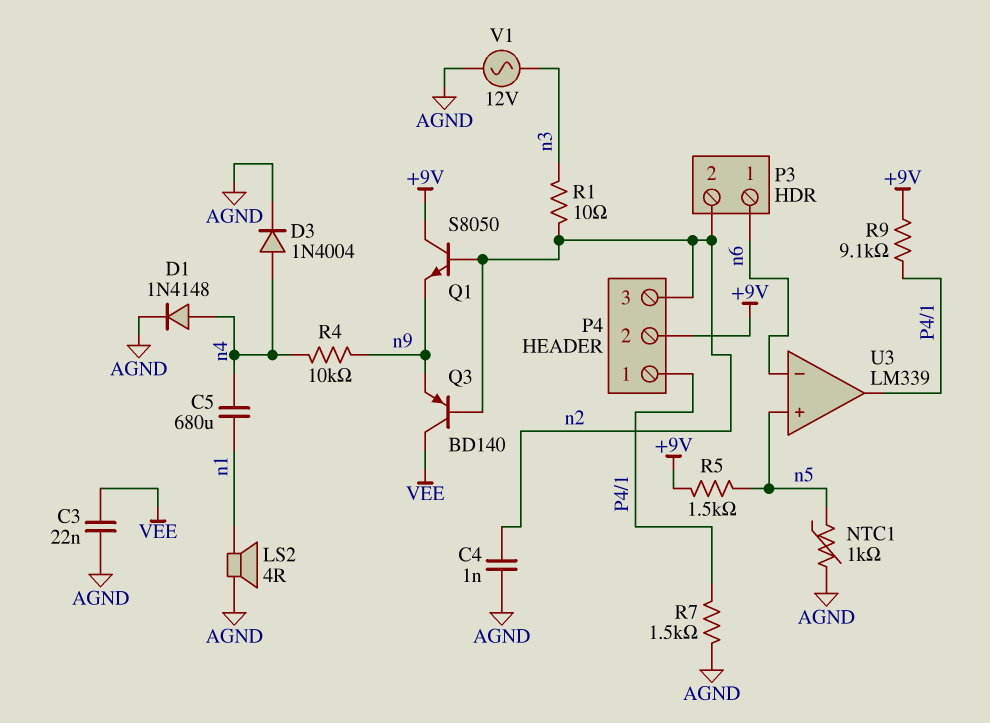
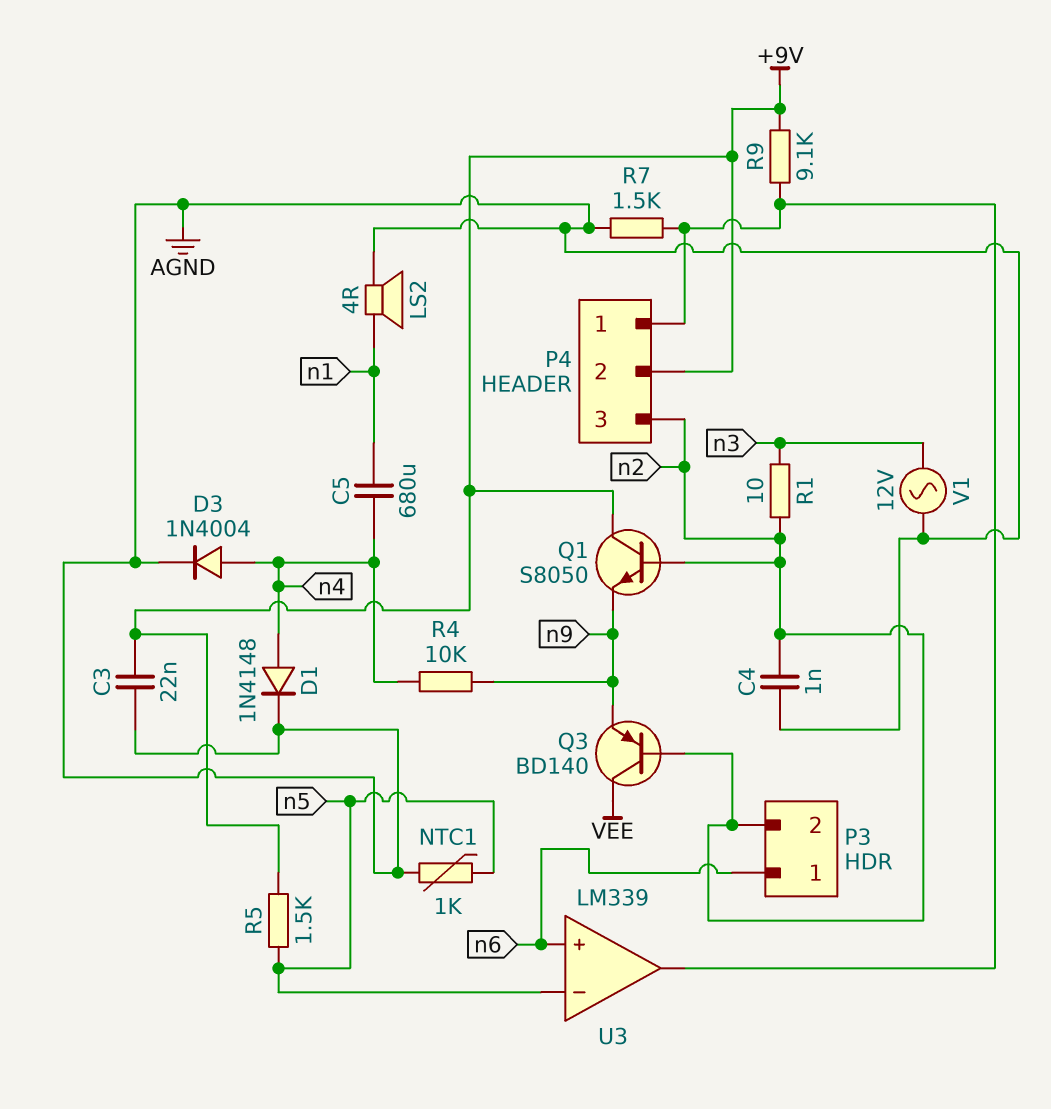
C3: 22nF (AGND, VEE) -> 22nF (+9V, AGND)
U3 pin in+: n5 -> n6
U3 pin in-: n6 -> n5

